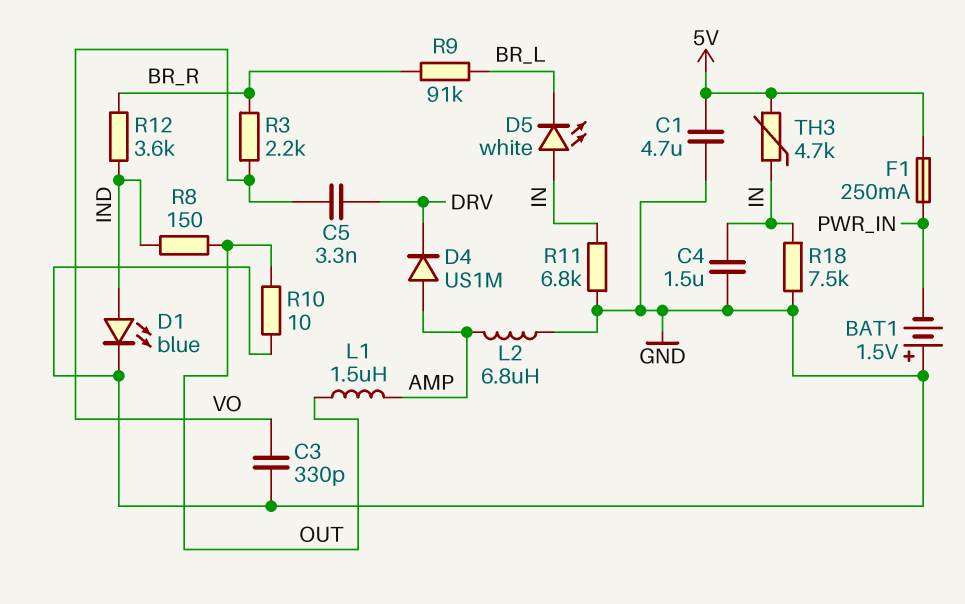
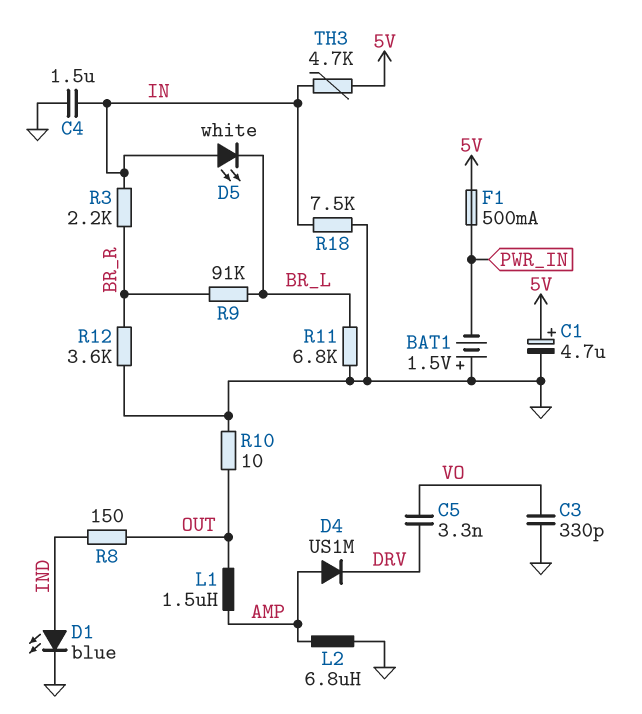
C1: 4.7uF (5V, GND) -> 4.7uF (plus 5V, minus GND)
F1: 250mA (5V, PWR_IN) -> 500mA (5V, PWR_IN)
R3: 2.2k (BR_R, VO) -> 2.2k (BR_R, IN)
R11: 6.8k (GND, IN) -> 6.8k (BR_L, GND)
R12: 3.6k (BR_R, IND) -> 3.6k (BR_R, GND)

